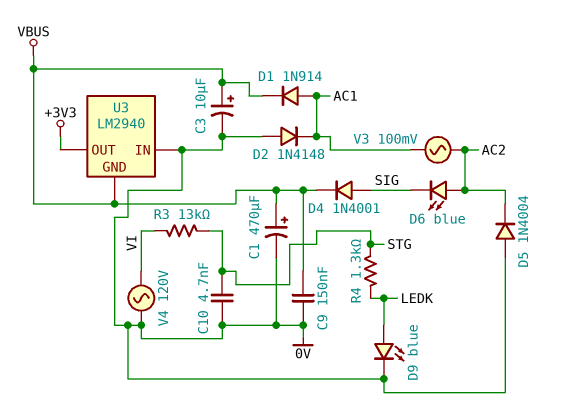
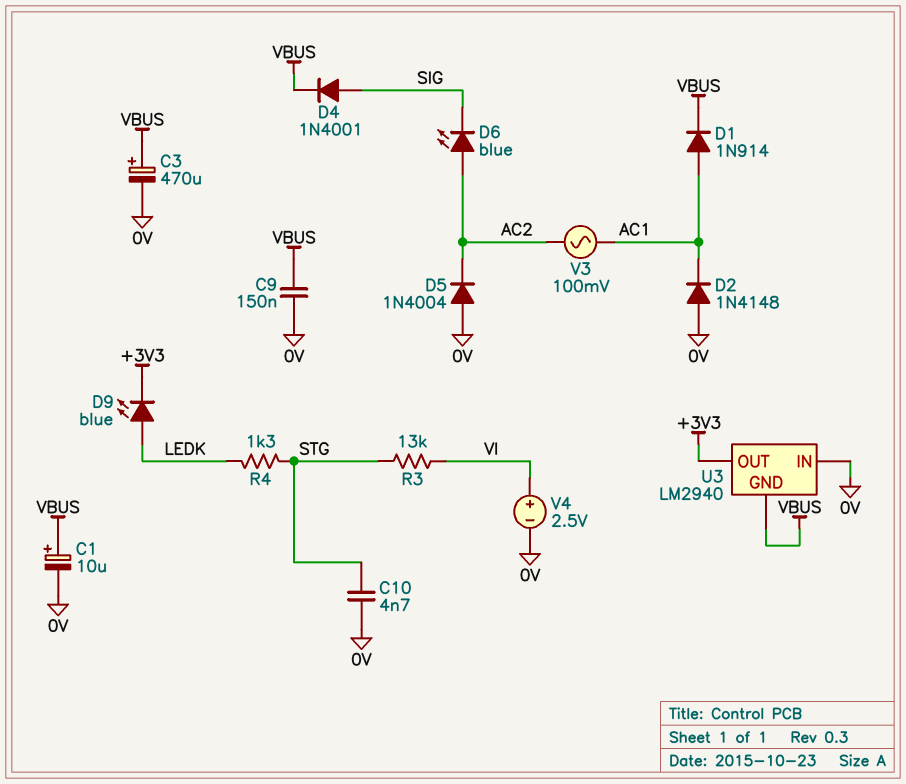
C1: 470uF (plus VBUS, minus 0V) -> 10uF (plus VBUS, minus 0V)
C3: 10uF (plus VBUS, minus 0V) -> 470uF (plus VBUS, minus 0V)
D9: LED blue (A LEDK, K 0V) -> LED blue (A LEDK, K +3V3)
V4: AC 120V (0V, VI) -> 2.5V (plus VI, minus 0V)

